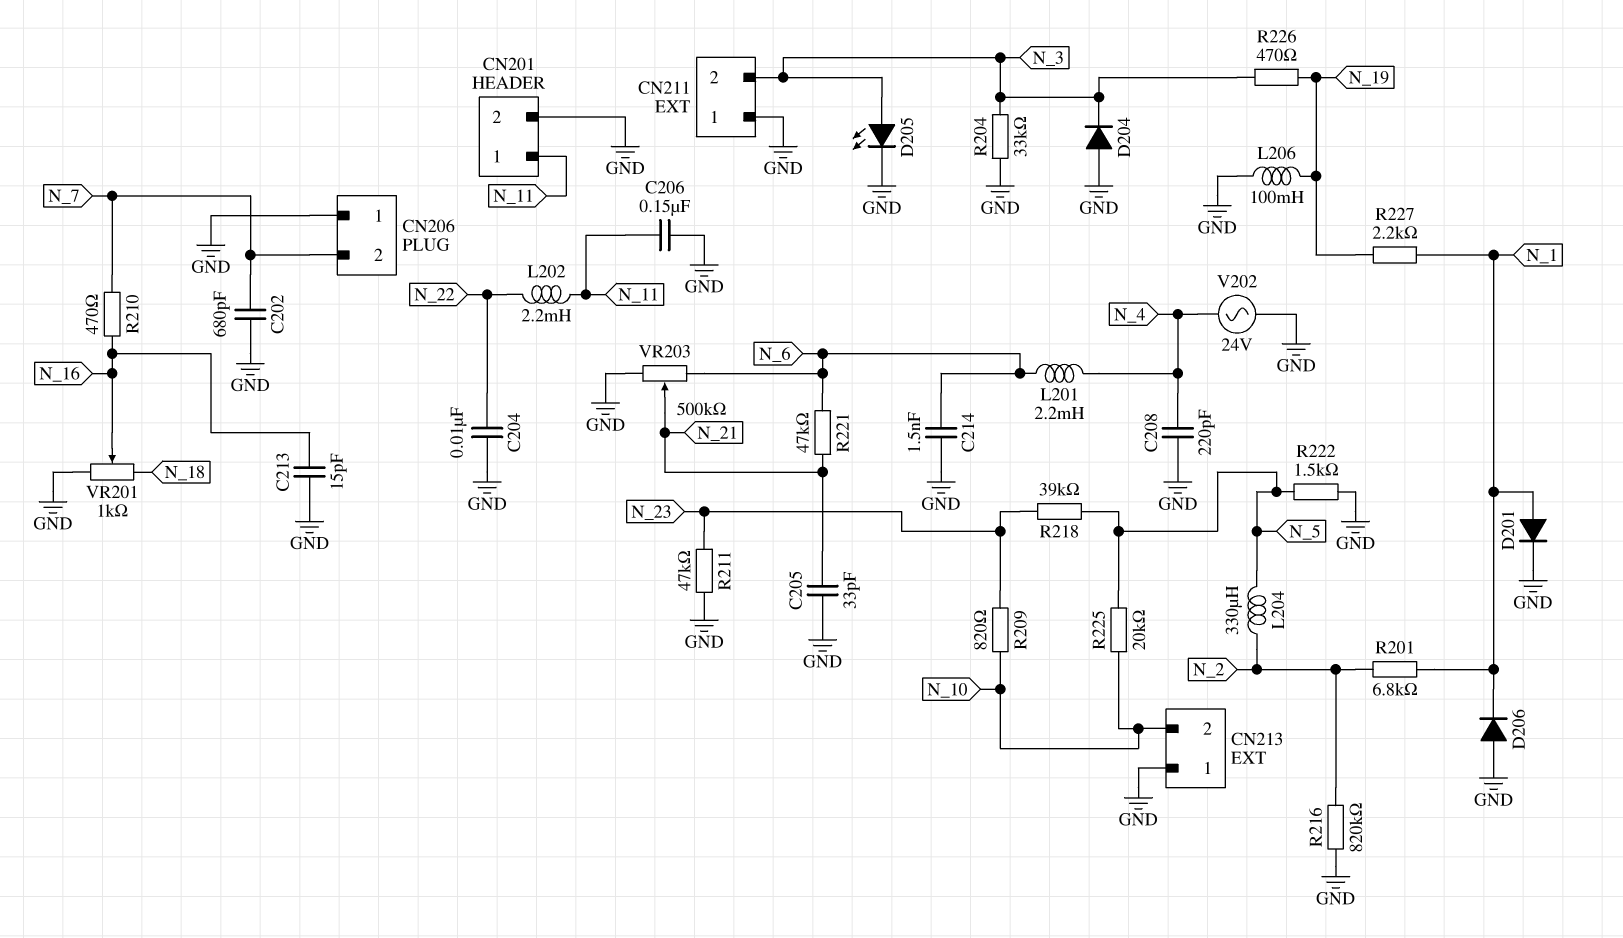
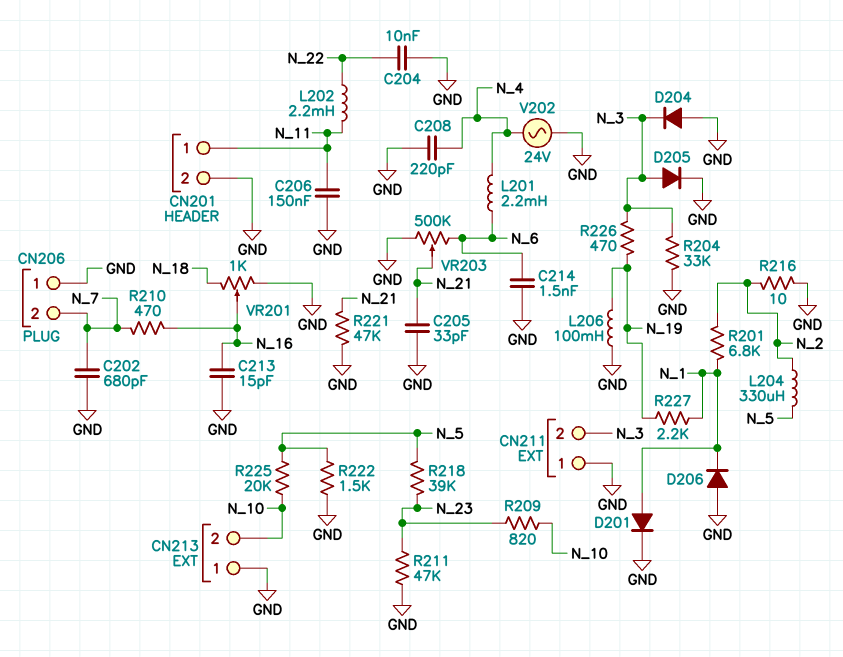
D205: LED (A N_3, K GND) -> diode (A N_3, K GND)
R216: 820k (GND, N_2) -> 10 (GND, N_2)
R221: 47k (N_6, N_21) -> 47k (GND, N_21)

